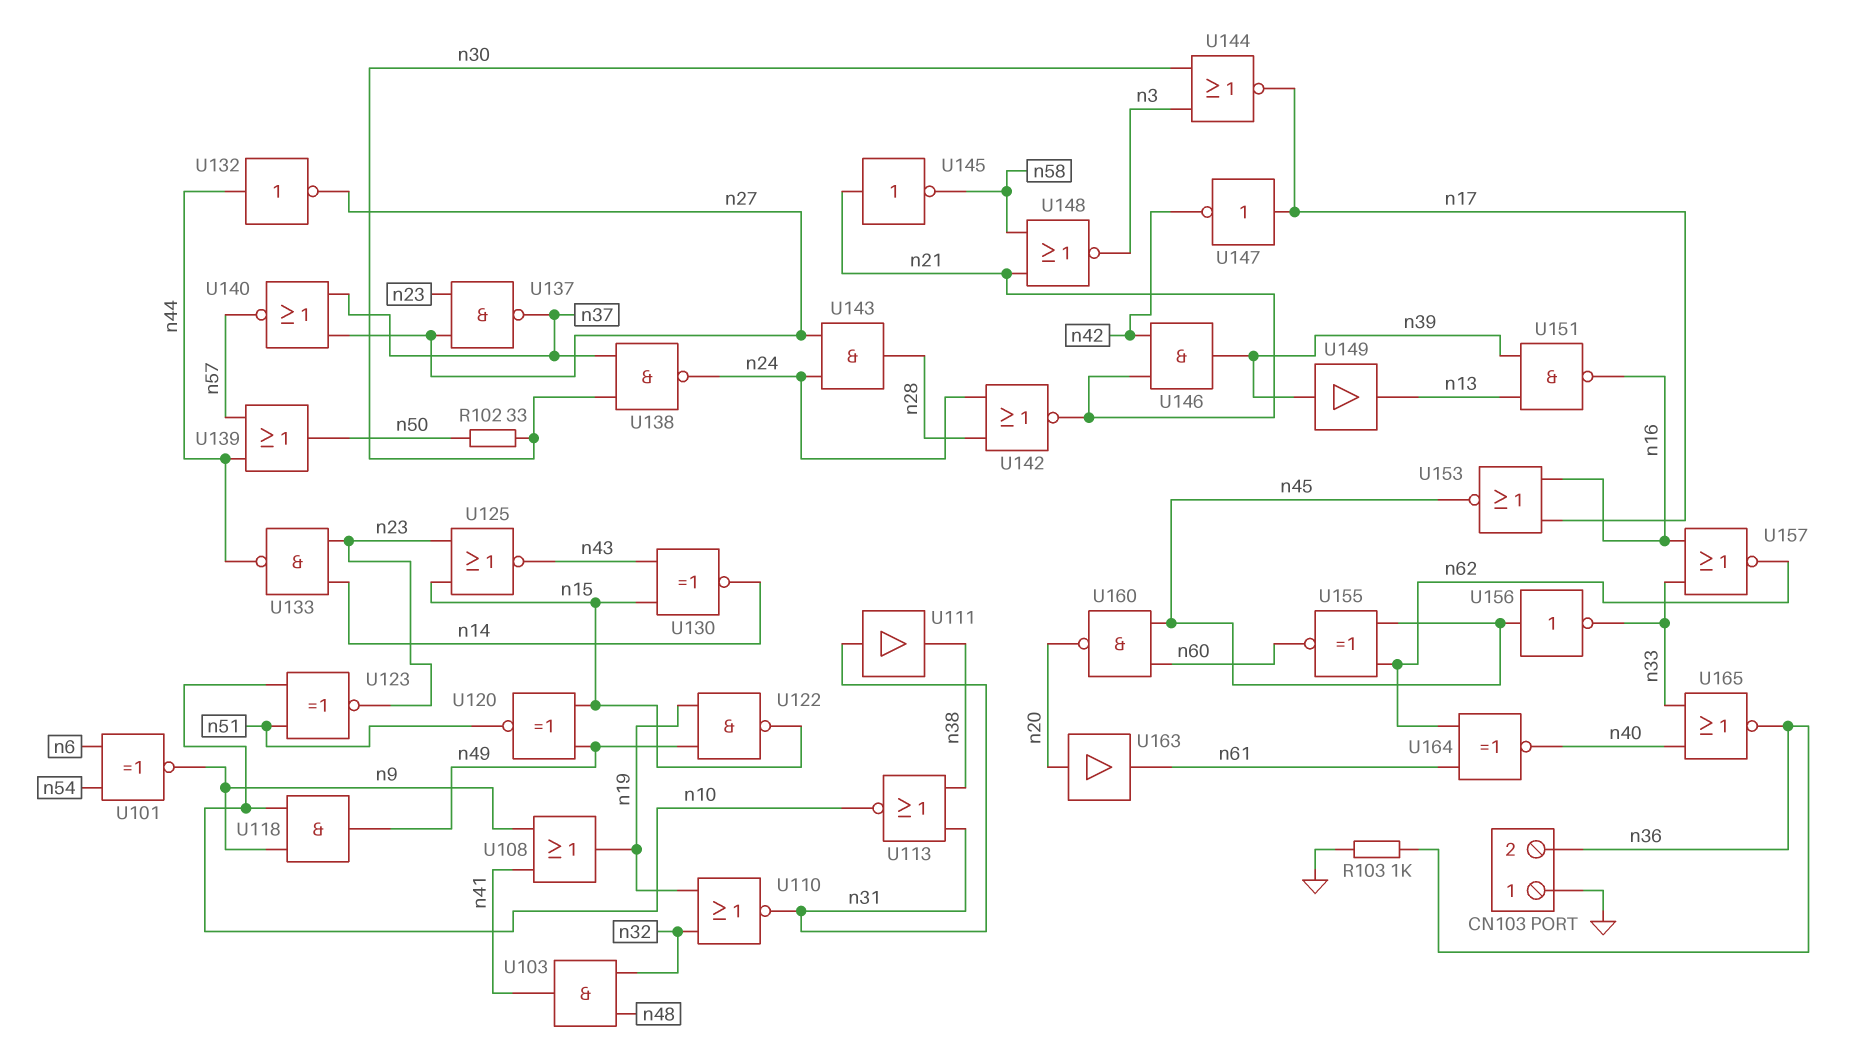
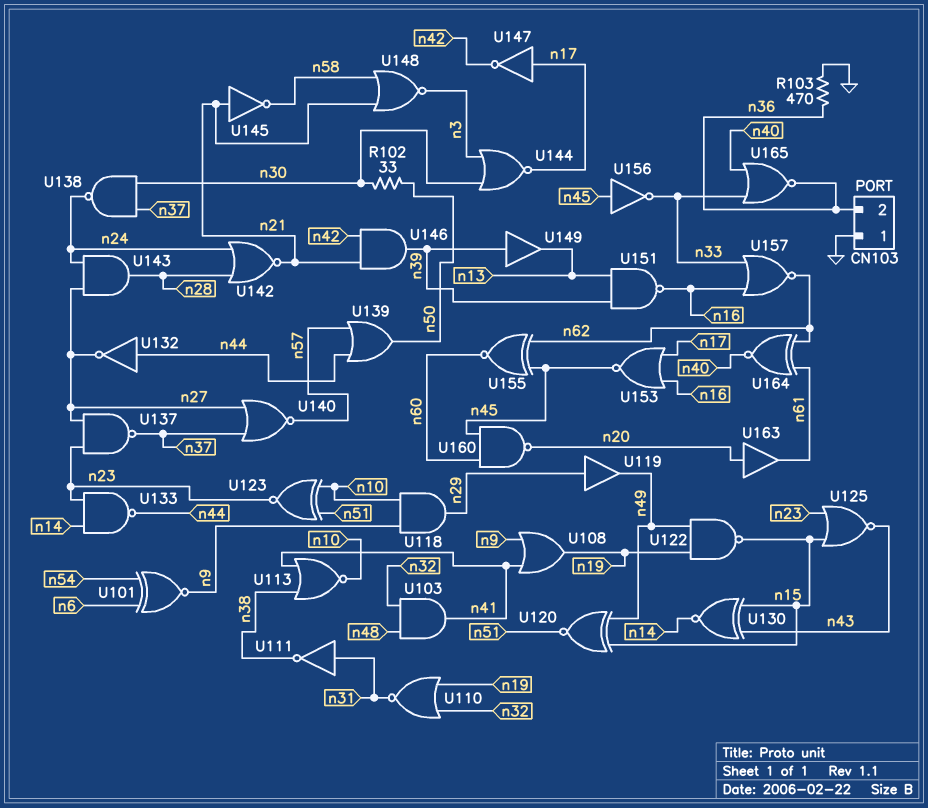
R103: 1k (GND, n36) -> 470 (GND, n36)
U111: buffer (in n31, out n38) -> NOT (in n31, out n38)
U113: NOR (in n31, in n38, out n10) -> NOR (in n38, in n41, out n10)
U118: AND (in n9, in n10, out n49) -> AND (in n9, in n10, out n29)
U119: none -> buffer (in n29, out n49)

